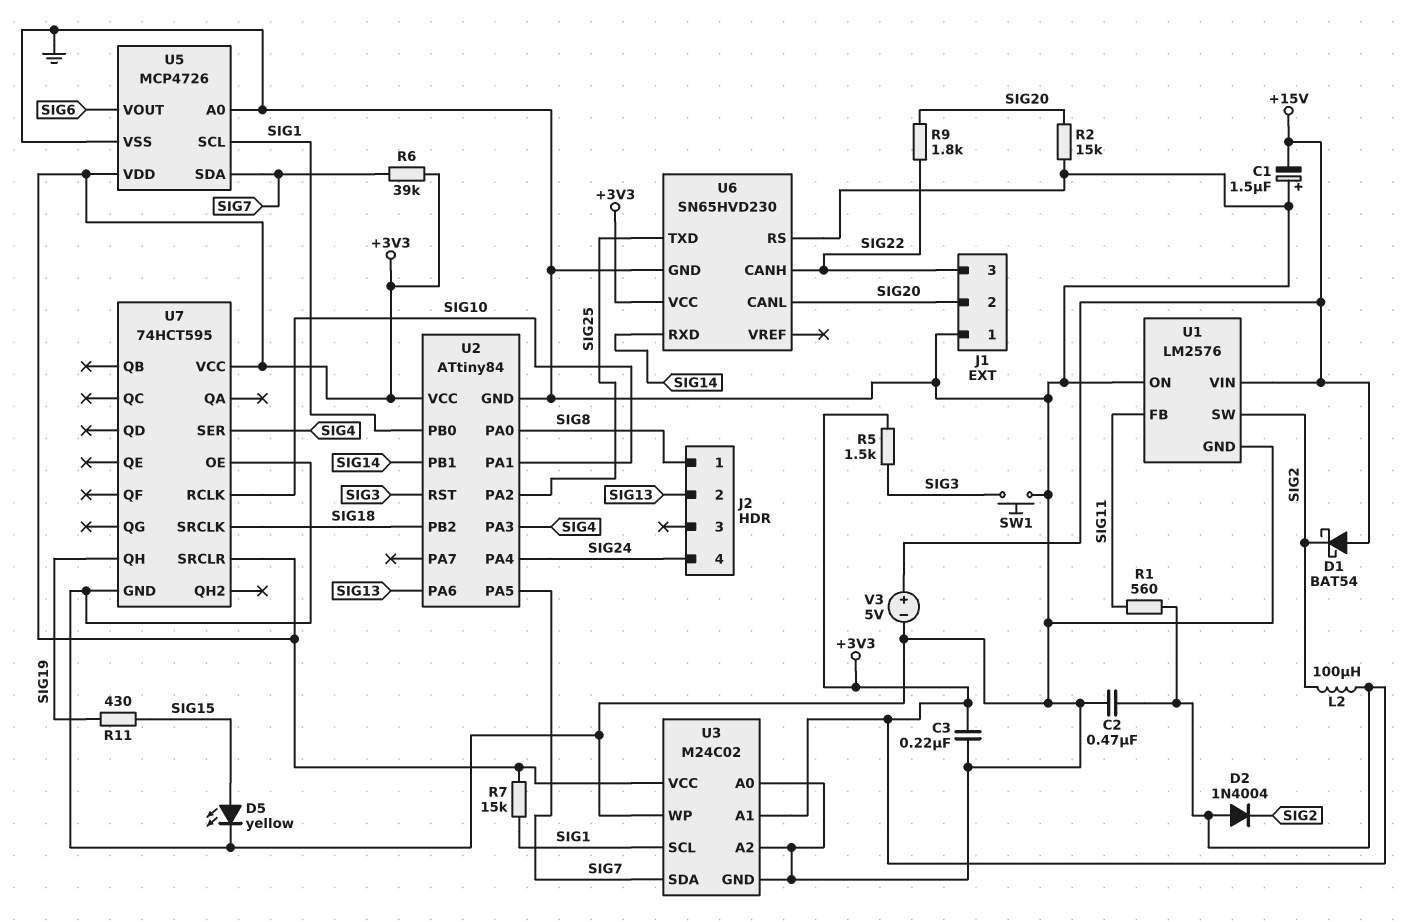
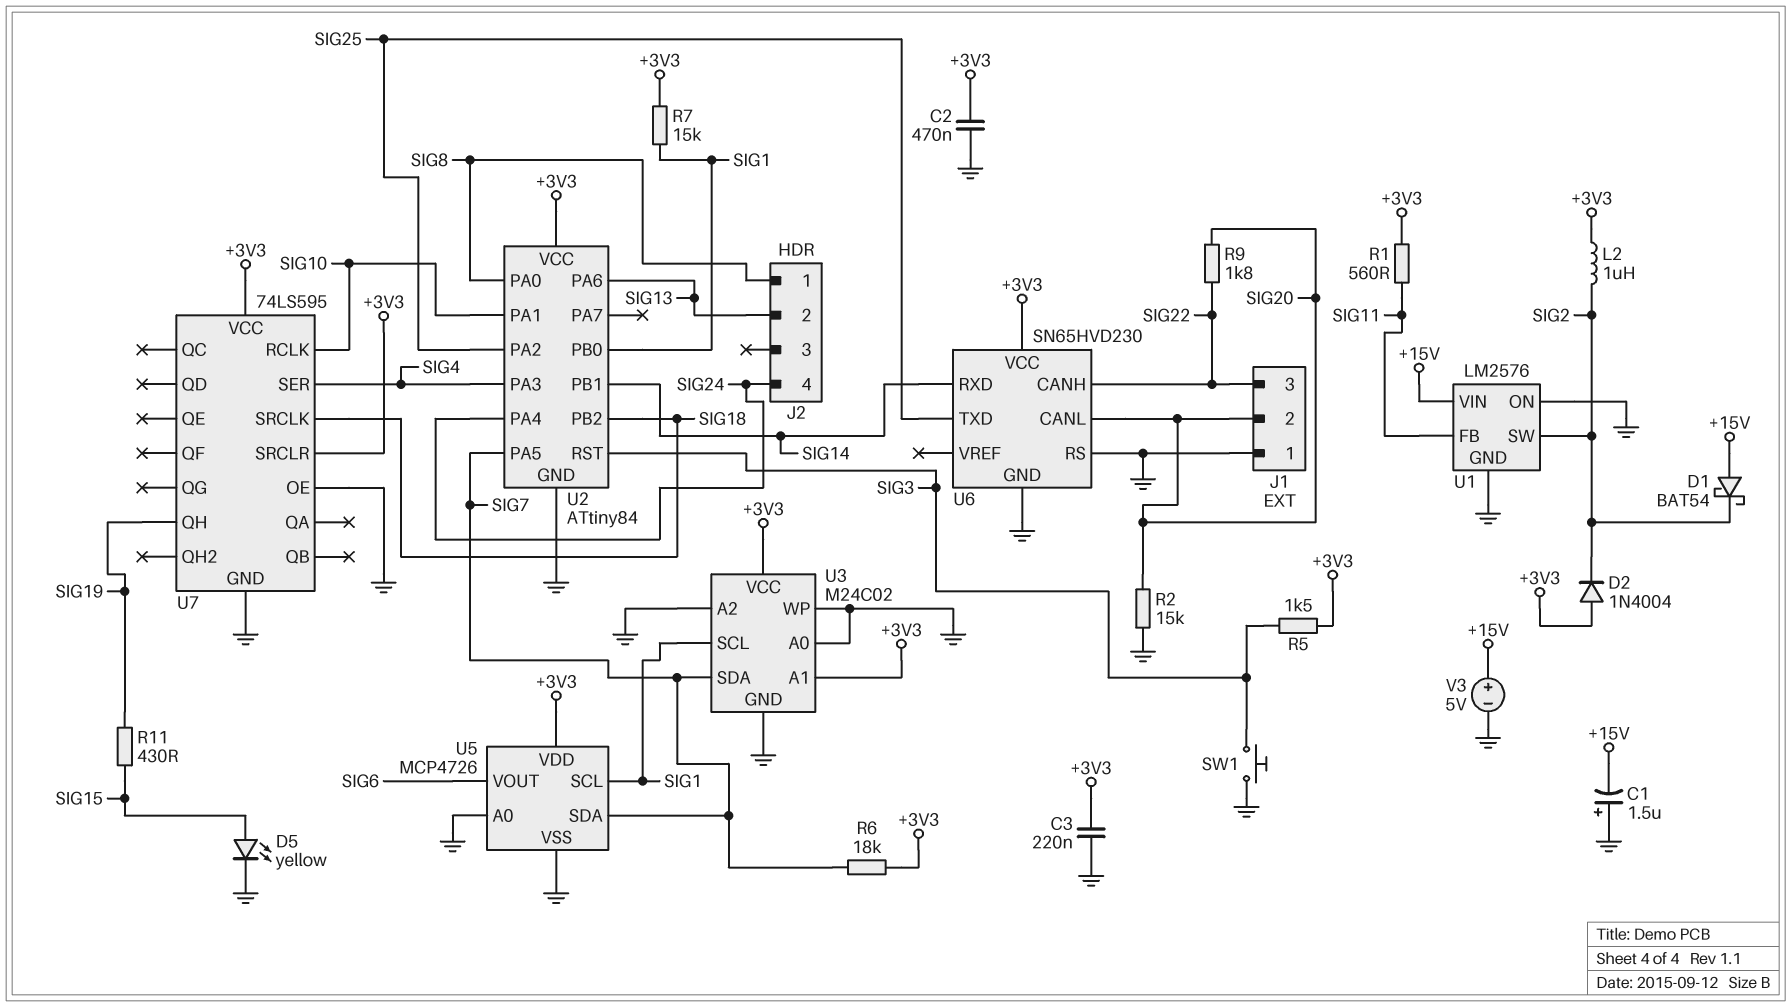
L2: 100uH (+3V3, SIG2) -> 1uH (+3V3, SIG2)
R6: 39k (+3V3, SIG7) -> 18k (+3V3, SIG7)
U7: 74HCT595 -> 74LS595

